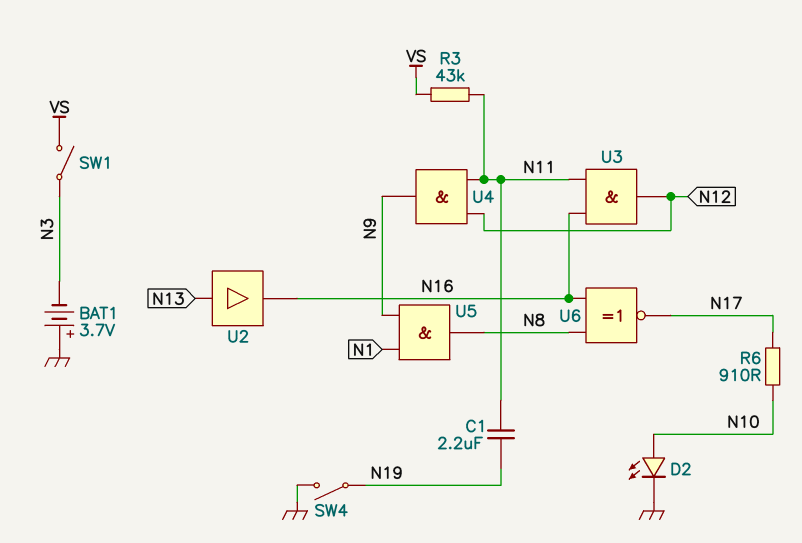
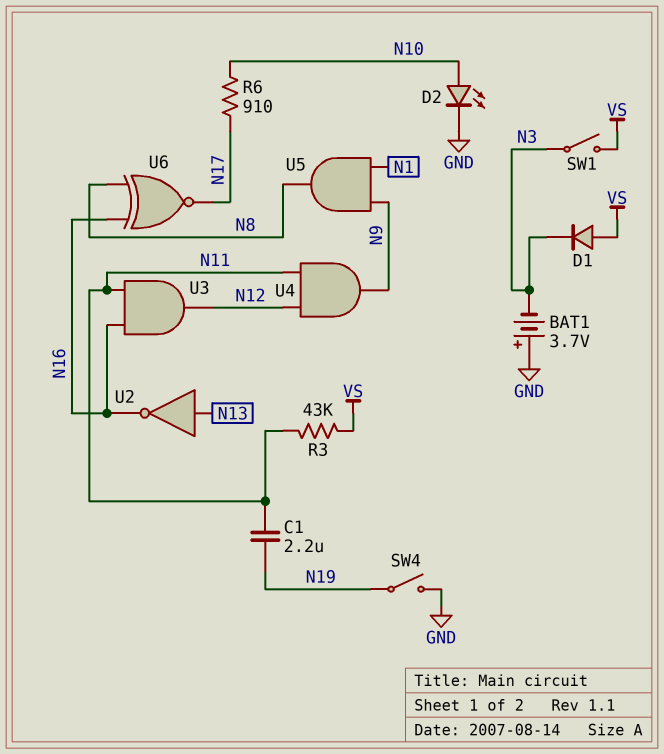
D1: none -> diode (A VS, K N3)
U2: buffer (in N13, out N16) -> NOT (in N13, out N16)

